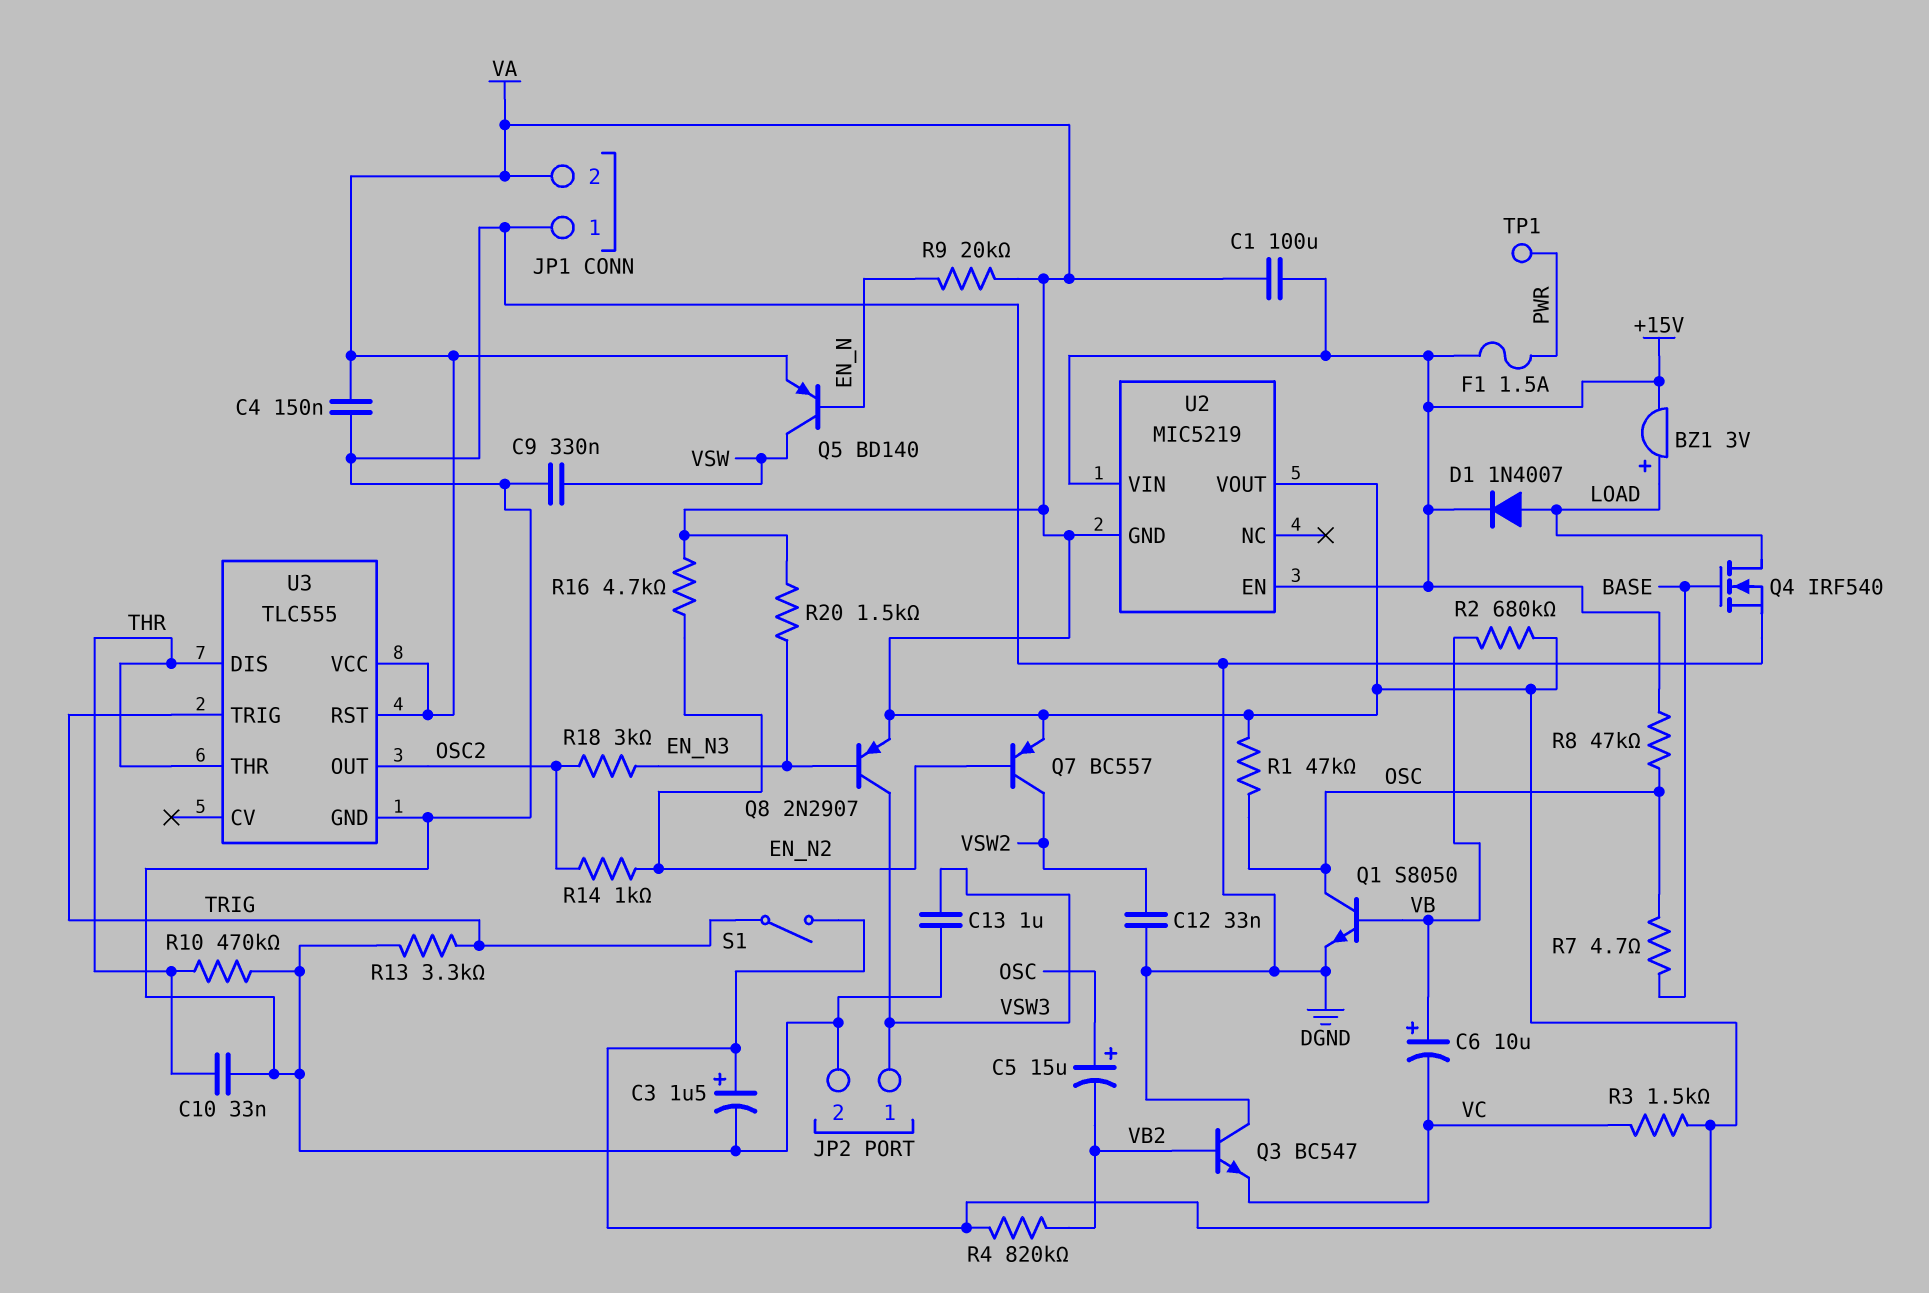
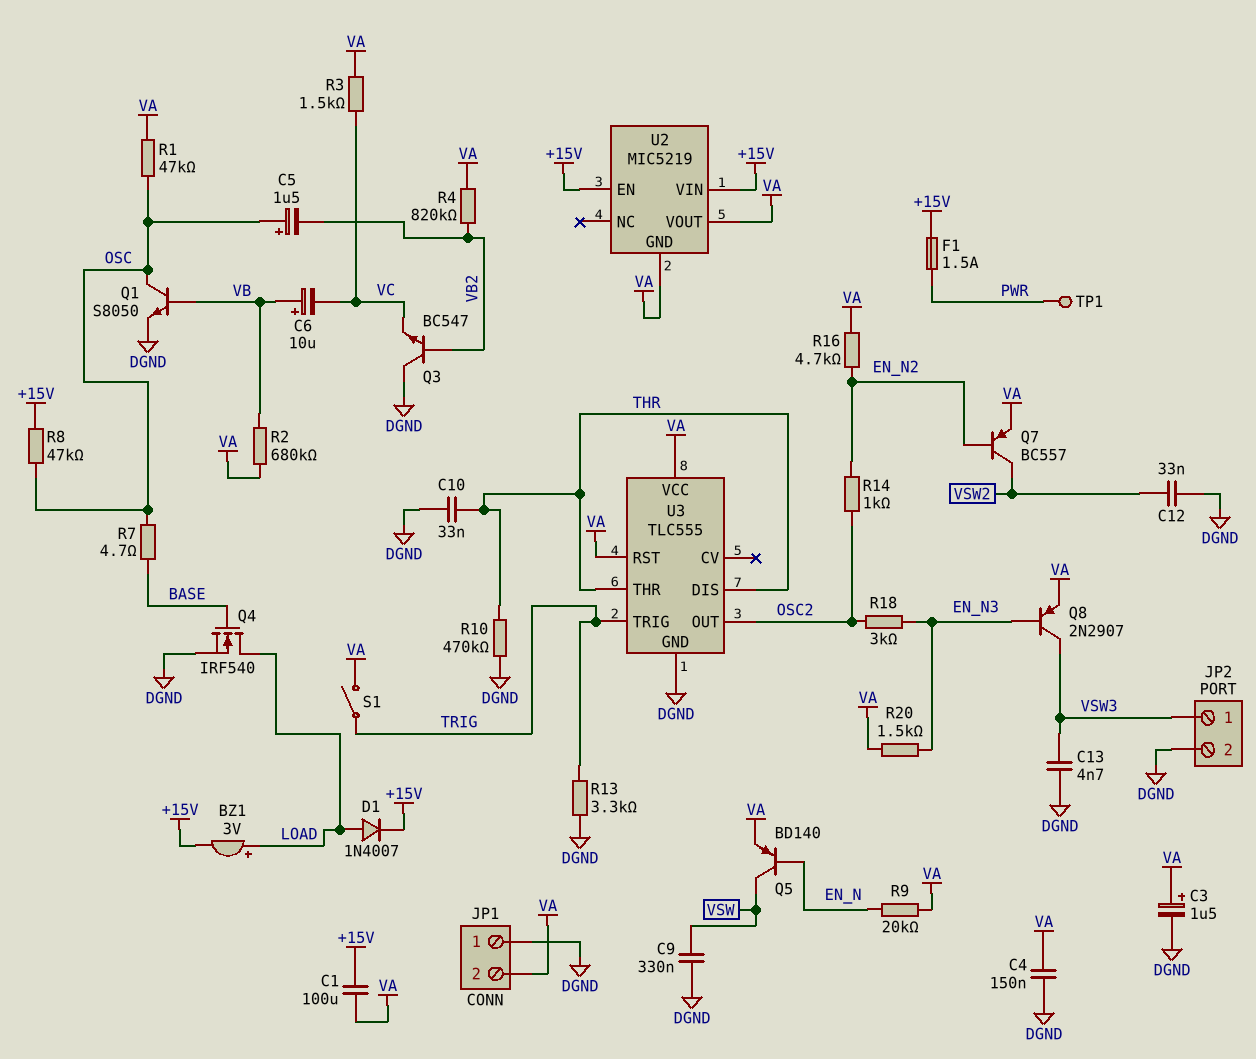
C5: 15uF (plus OSC, minus VB2) -> 1.5uF (plus OSC, minus VB2)
C13: 1uF (DGND, VSW3) -> 4.7nF (DGND, VSW3)

